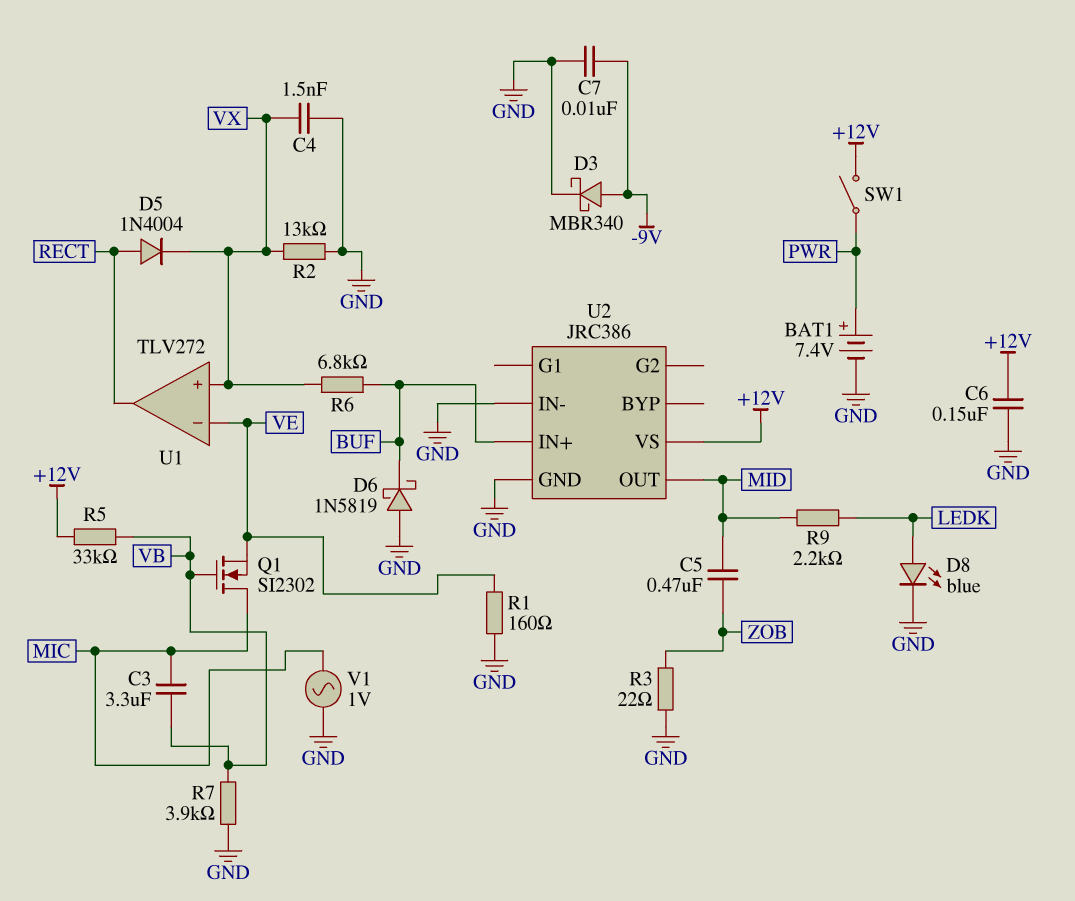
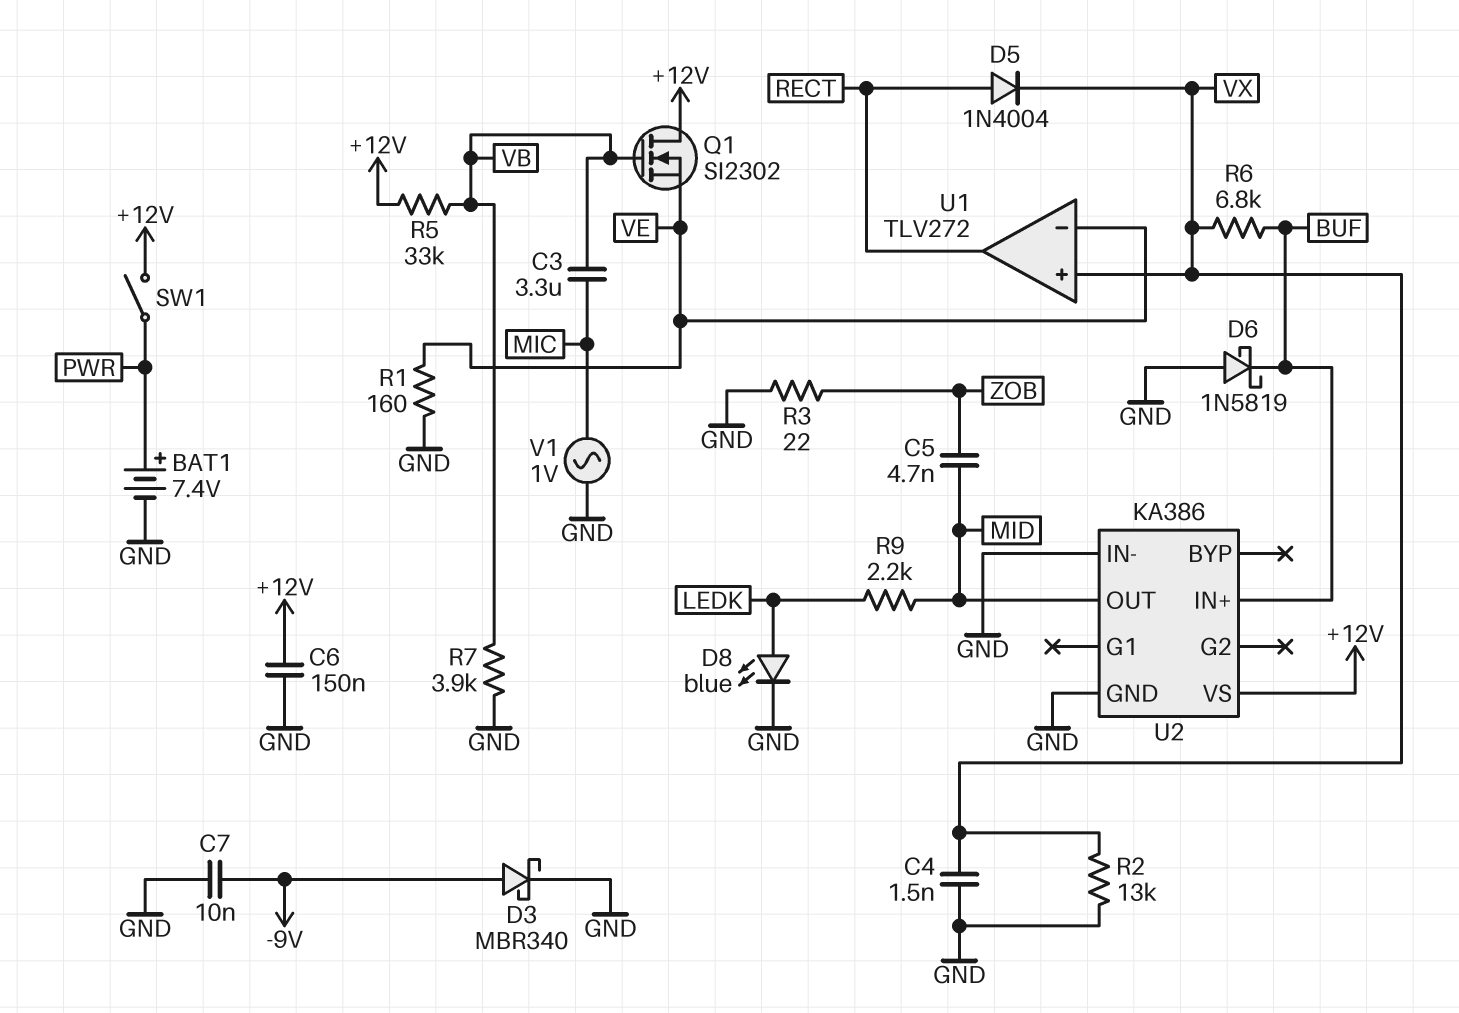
C5: 470nF (MID, ZOB) -> 4.7nF (MID, ZOB)
Q1: NMOS SI2302 (G VB, D MIC, S VE) -> NMOS SI2302 (G VB, D +12V, S VE)
U2: JRC386 -> KA386

